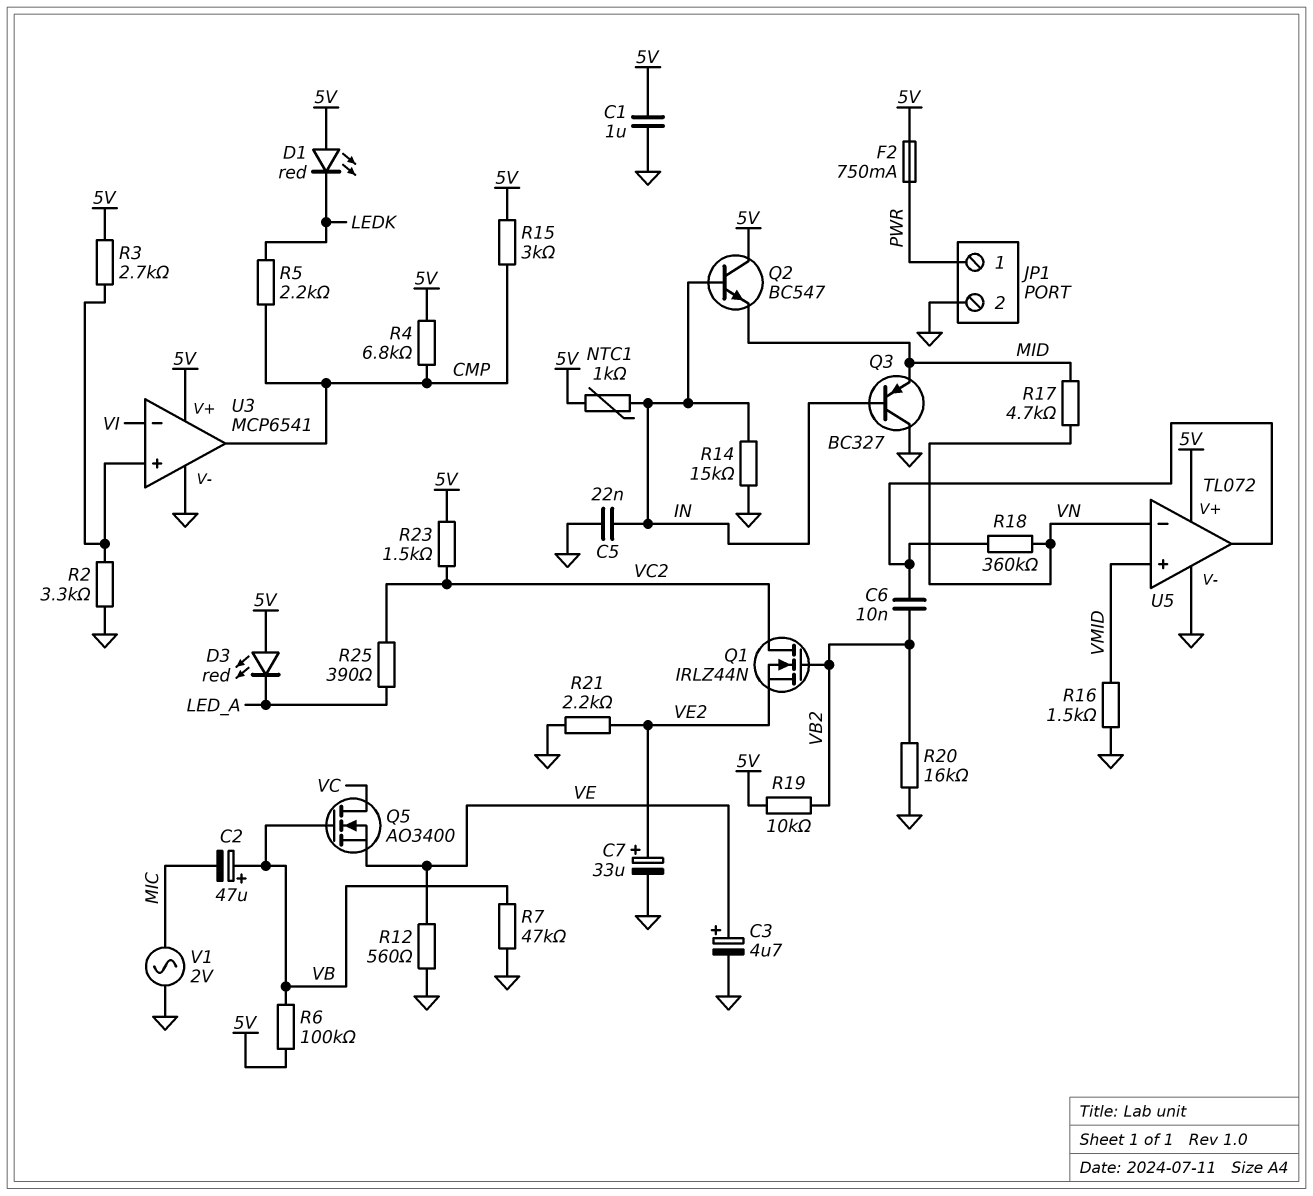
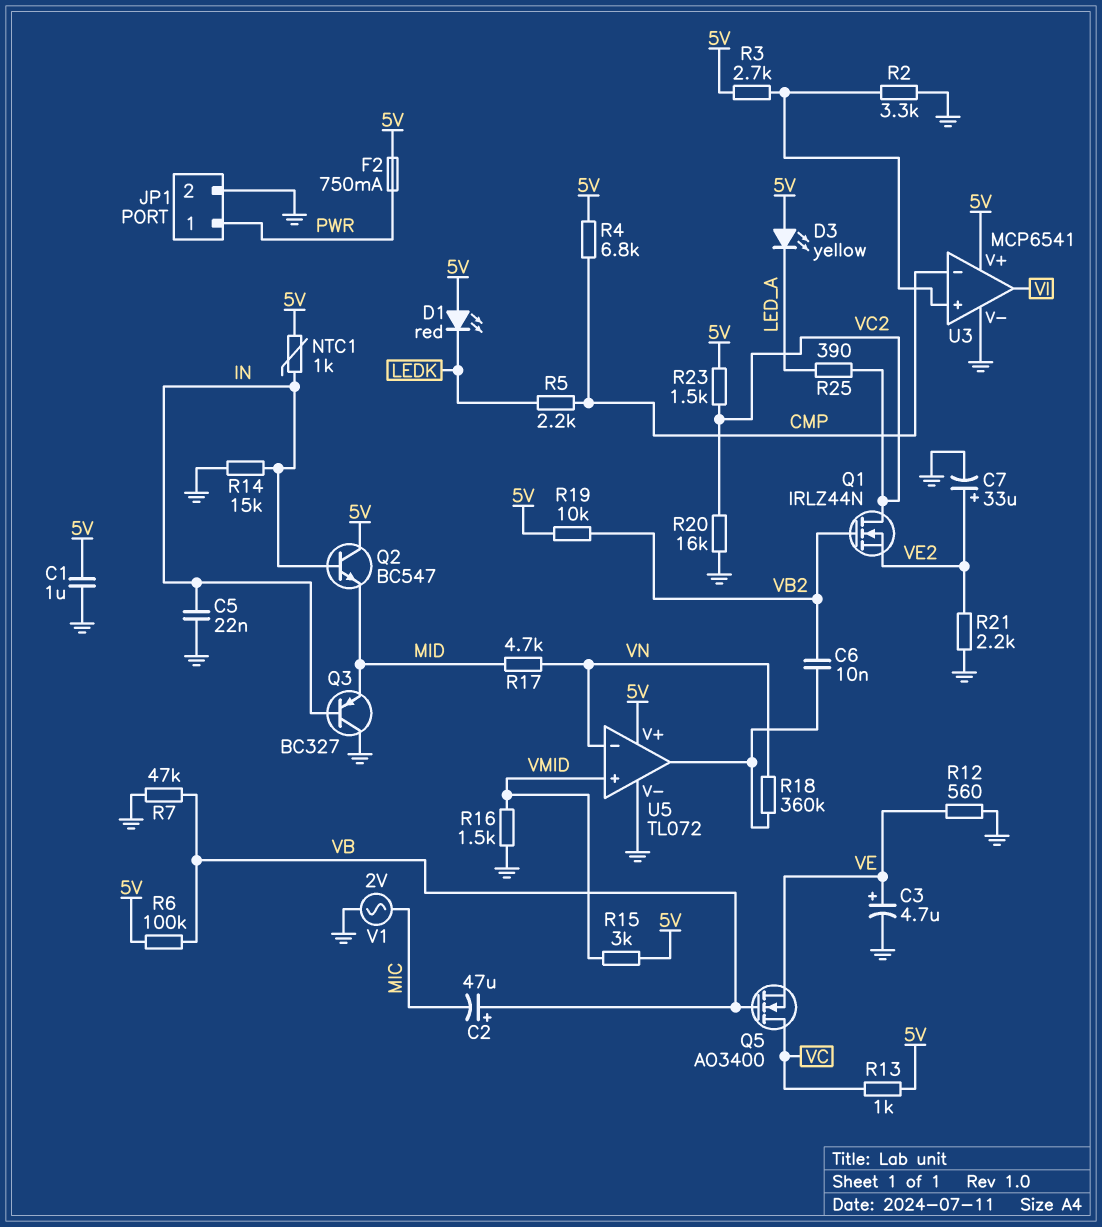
D3: LED red (A 5V, K LED_A) -> LED yellow (A 5V, K LED_A)
R13: none -> 1k (5V, VC)
R15: 3k (5V, CMP) -> 3k (5V, VMID)
R20: 16k (GND, VB2) -> 16k (GND, VC2)
U3 pin in-: VI -> CMP
U3 pin out: CMP -> VI

